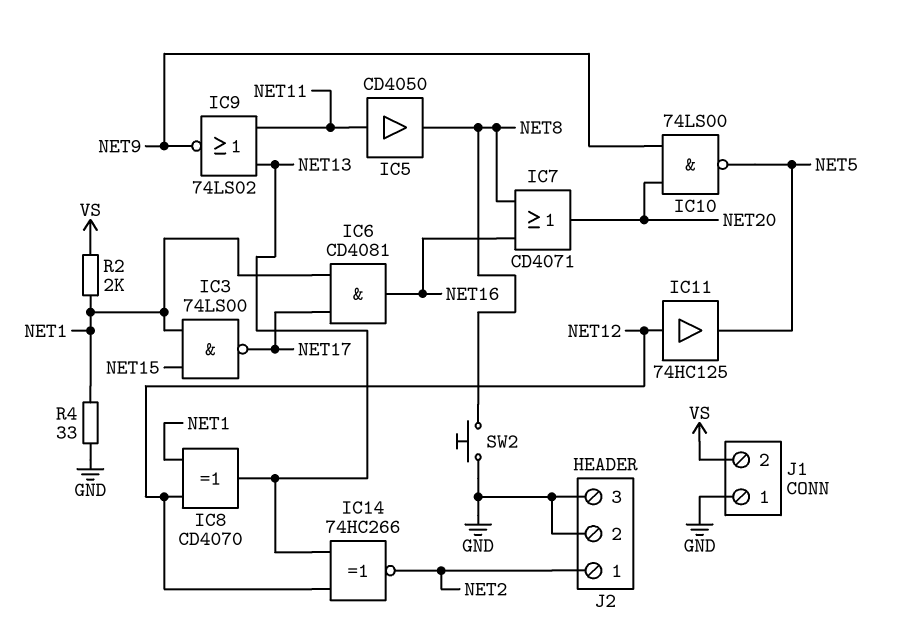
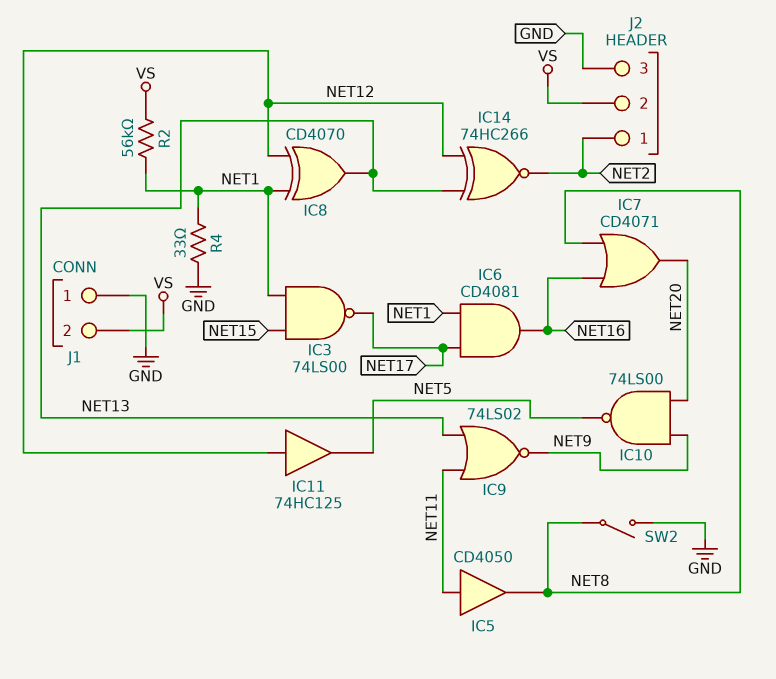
J2 pin 2: GND -> VS
R2: 2k (NET1, VS) -> 56k (NET1, VS)
SW2: button (GND, NET8) -> switch (GND, NET8)

